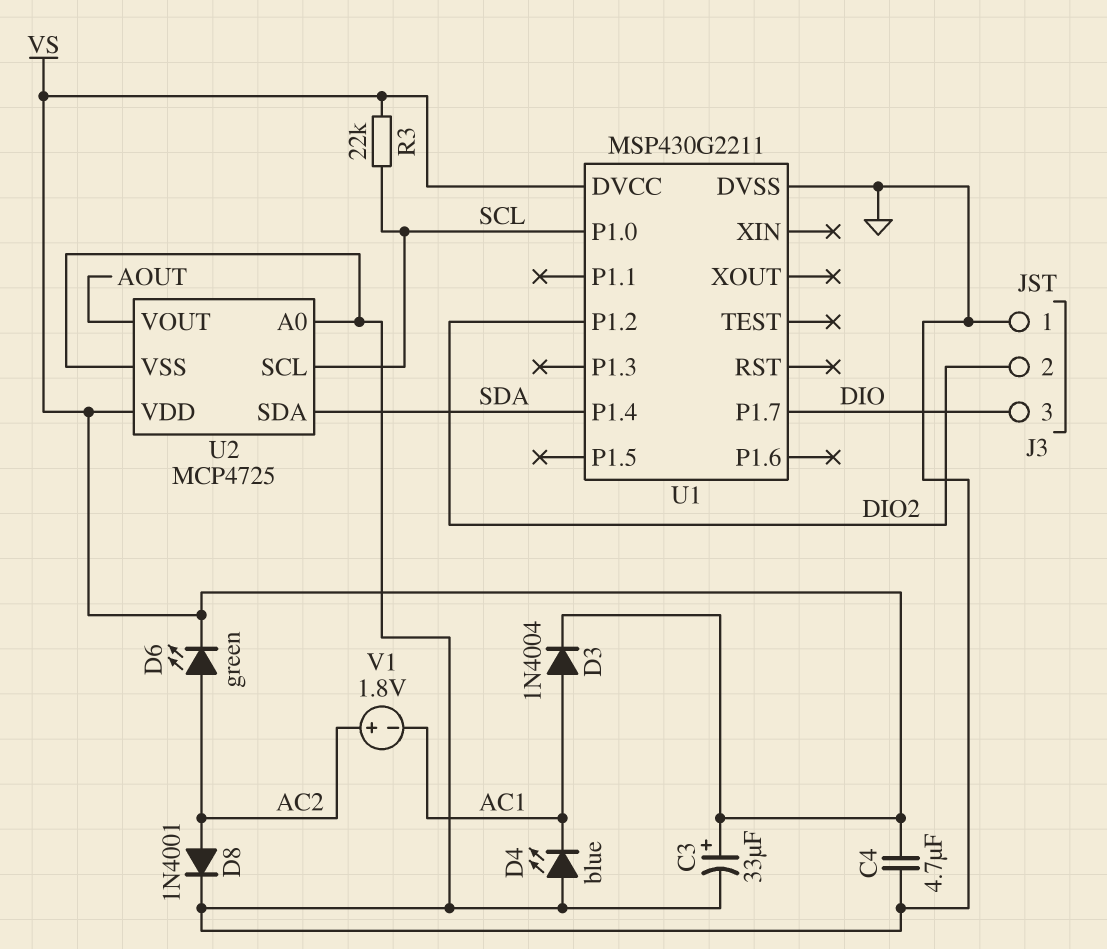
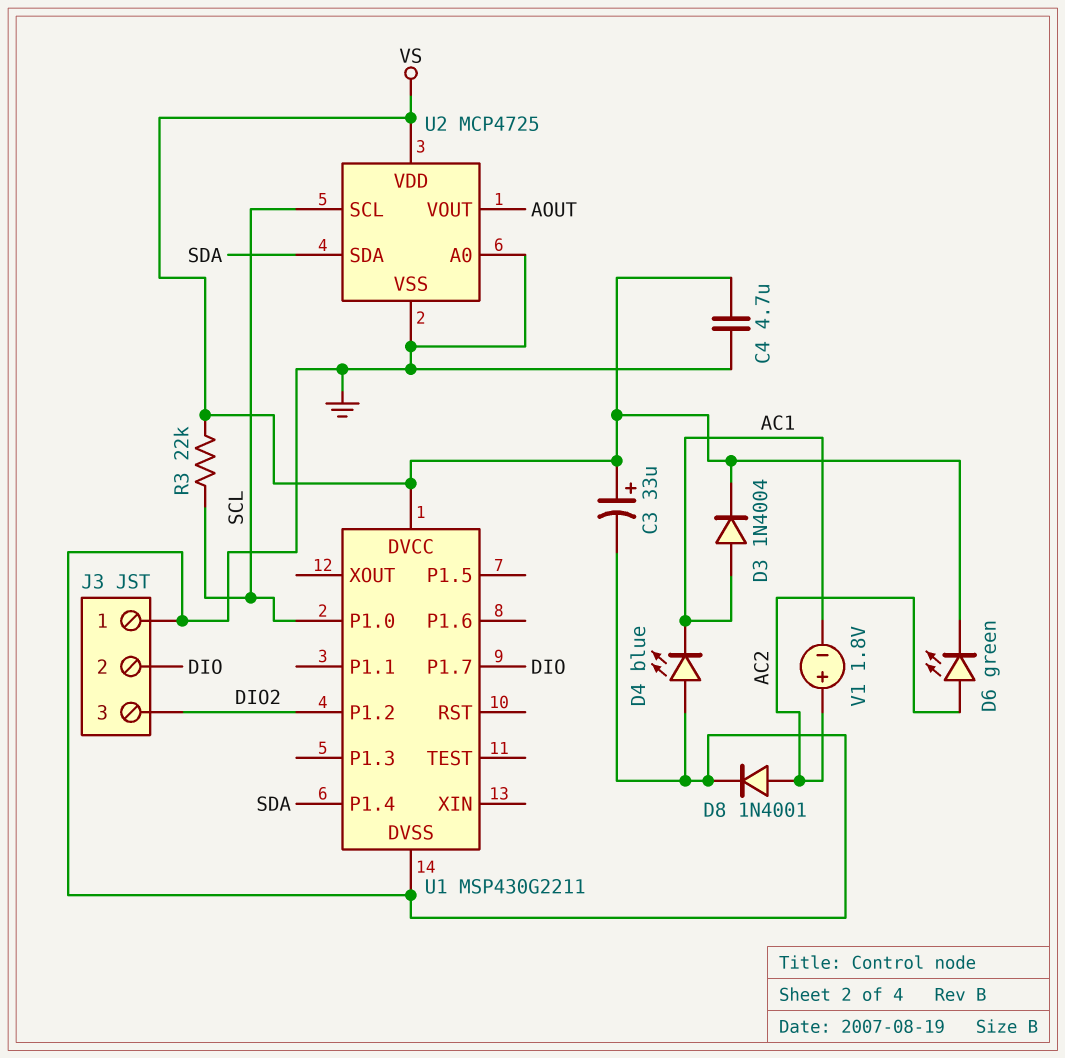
J3 pin 2: DIO2 -> DIO
J3 pin 3: DIO -> DIO2

